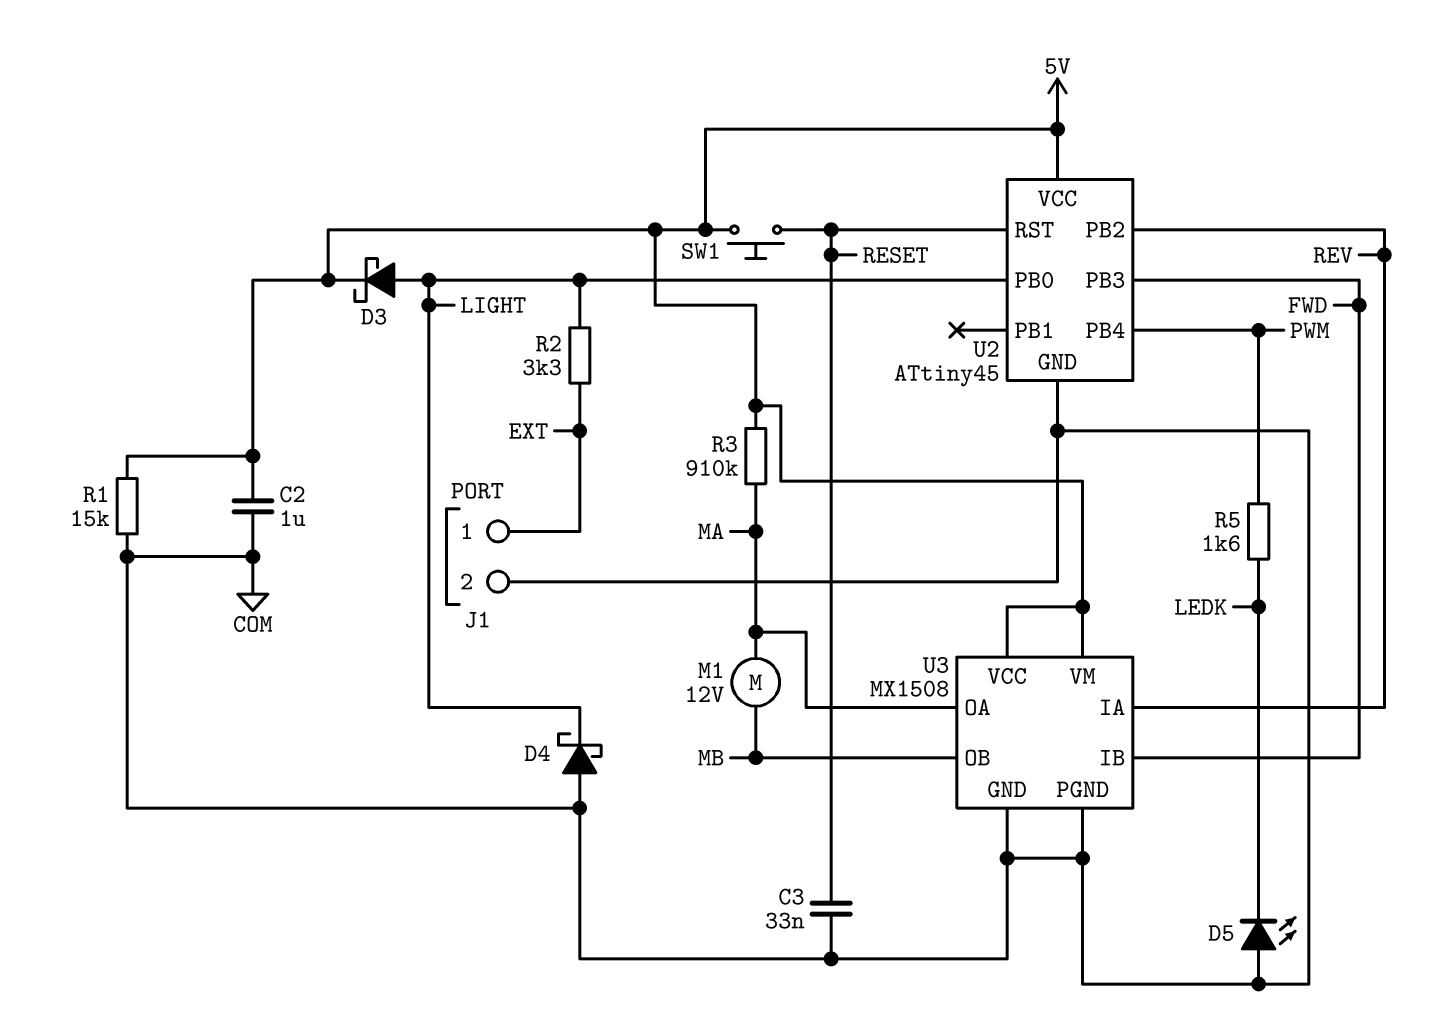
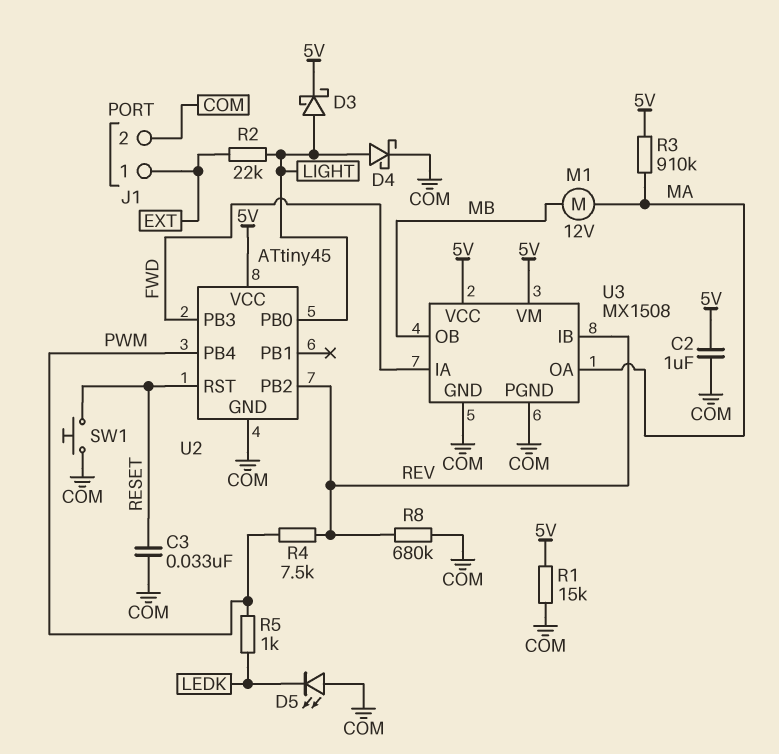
D4: schottky (A COM, K LIGHT) -> schottky (A LIGHT, K COM)
R2: 3.3k (EXT, LIGHT) -> 22k (EXT, LIGHT)
R4: none -> 7.5k (PWM, REV)
R5: 1.6k (LEDK, PWM) -> 1k (LEDK, PWM)
R8: none -> 680k (COM, REV)
SW1: button (5V, RESET) -> button (COM, RESET)
U3 pin IA: REV -> FWD
U3 pin IB: FWD -> REV

